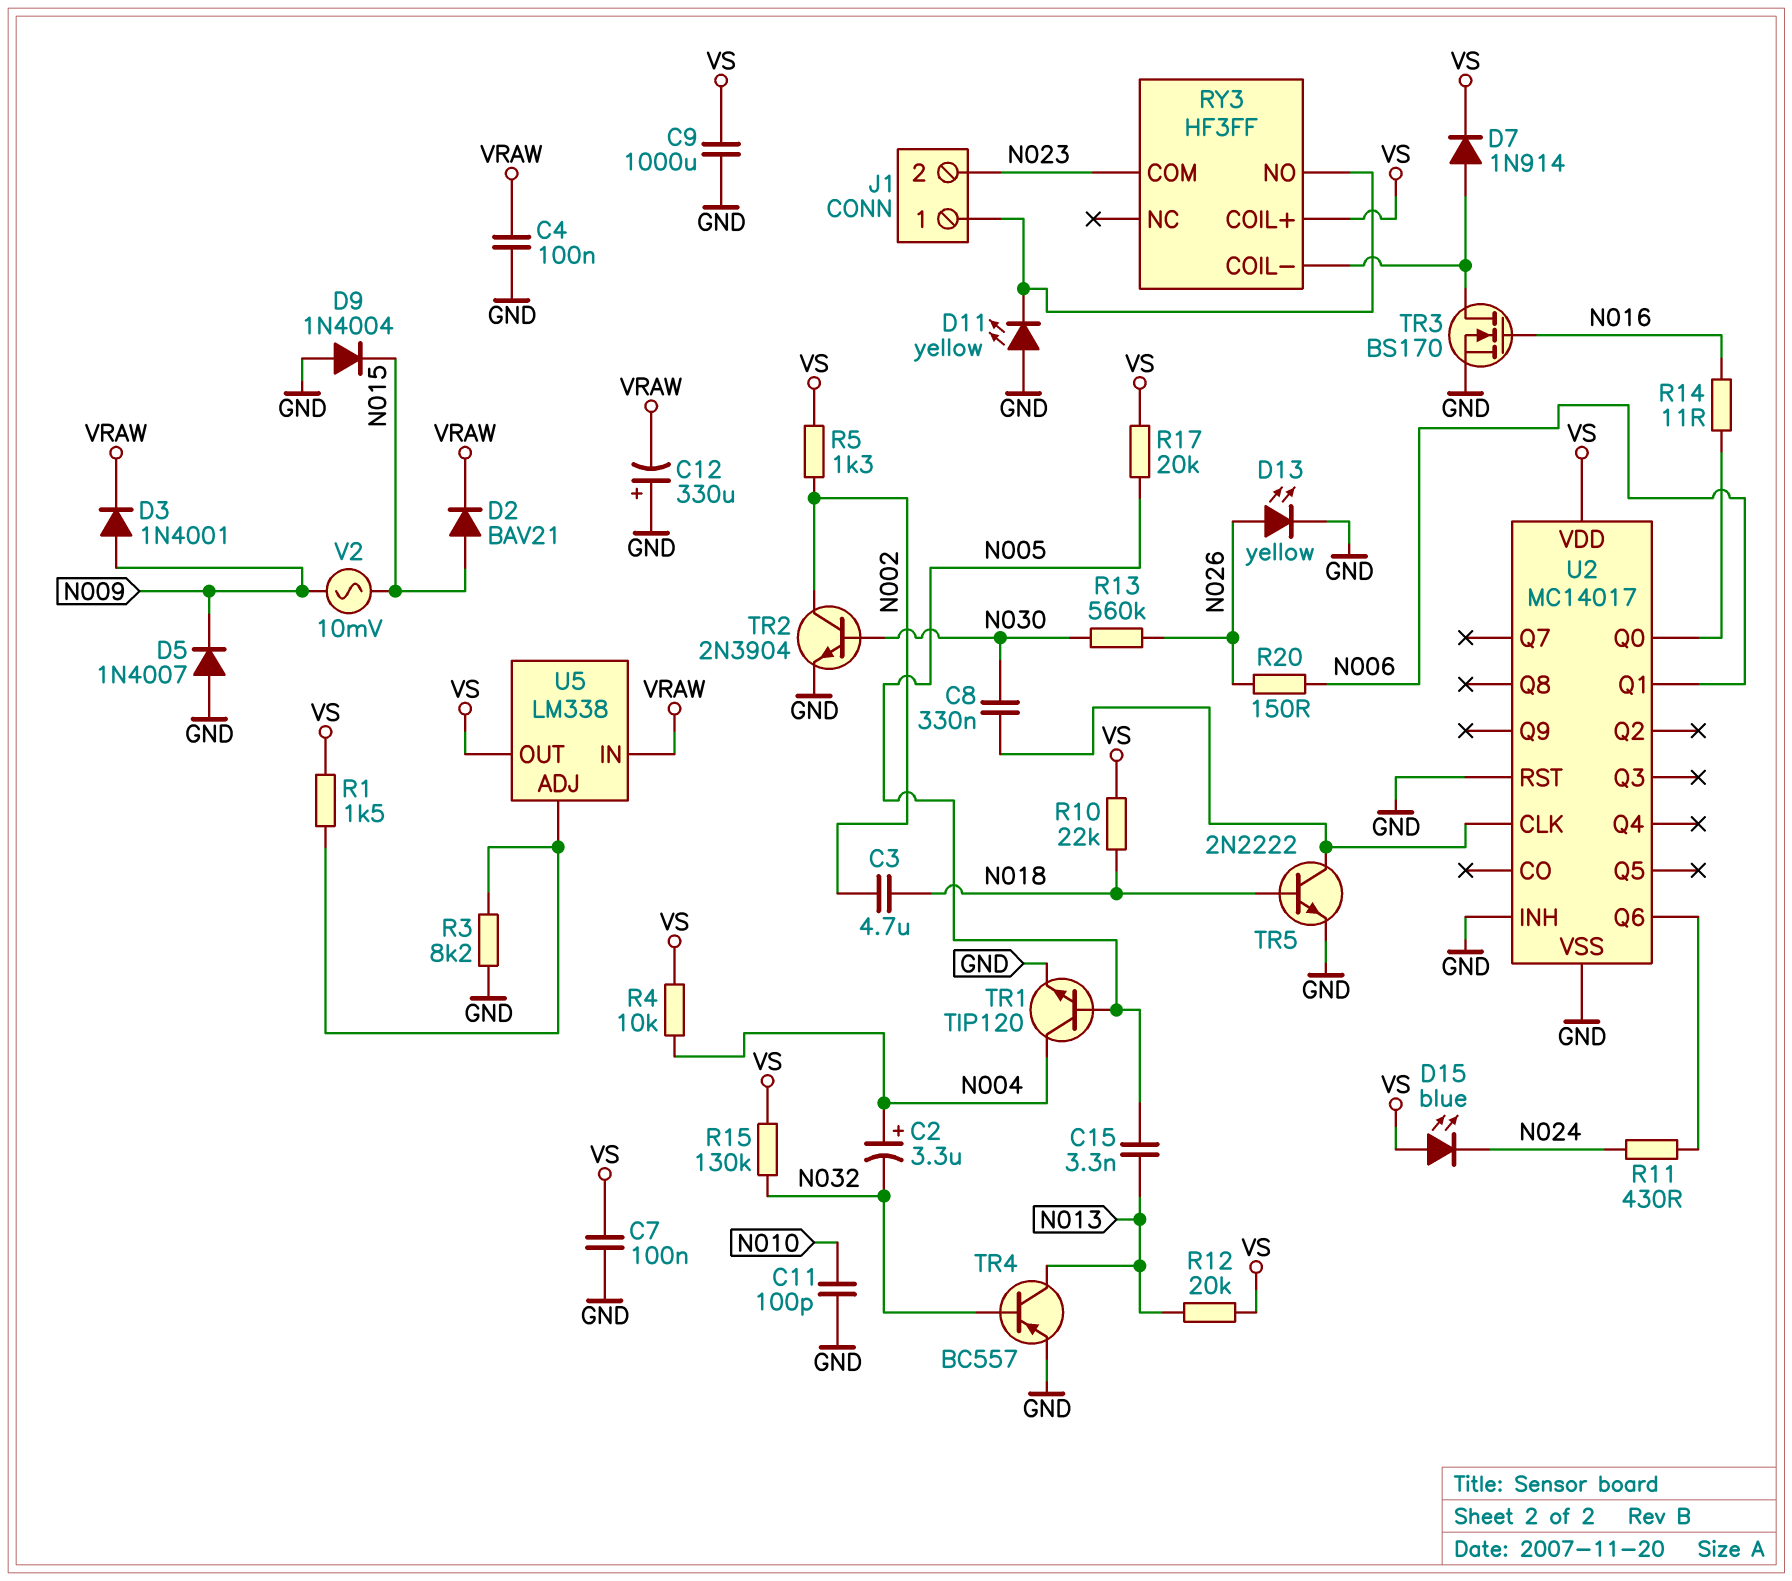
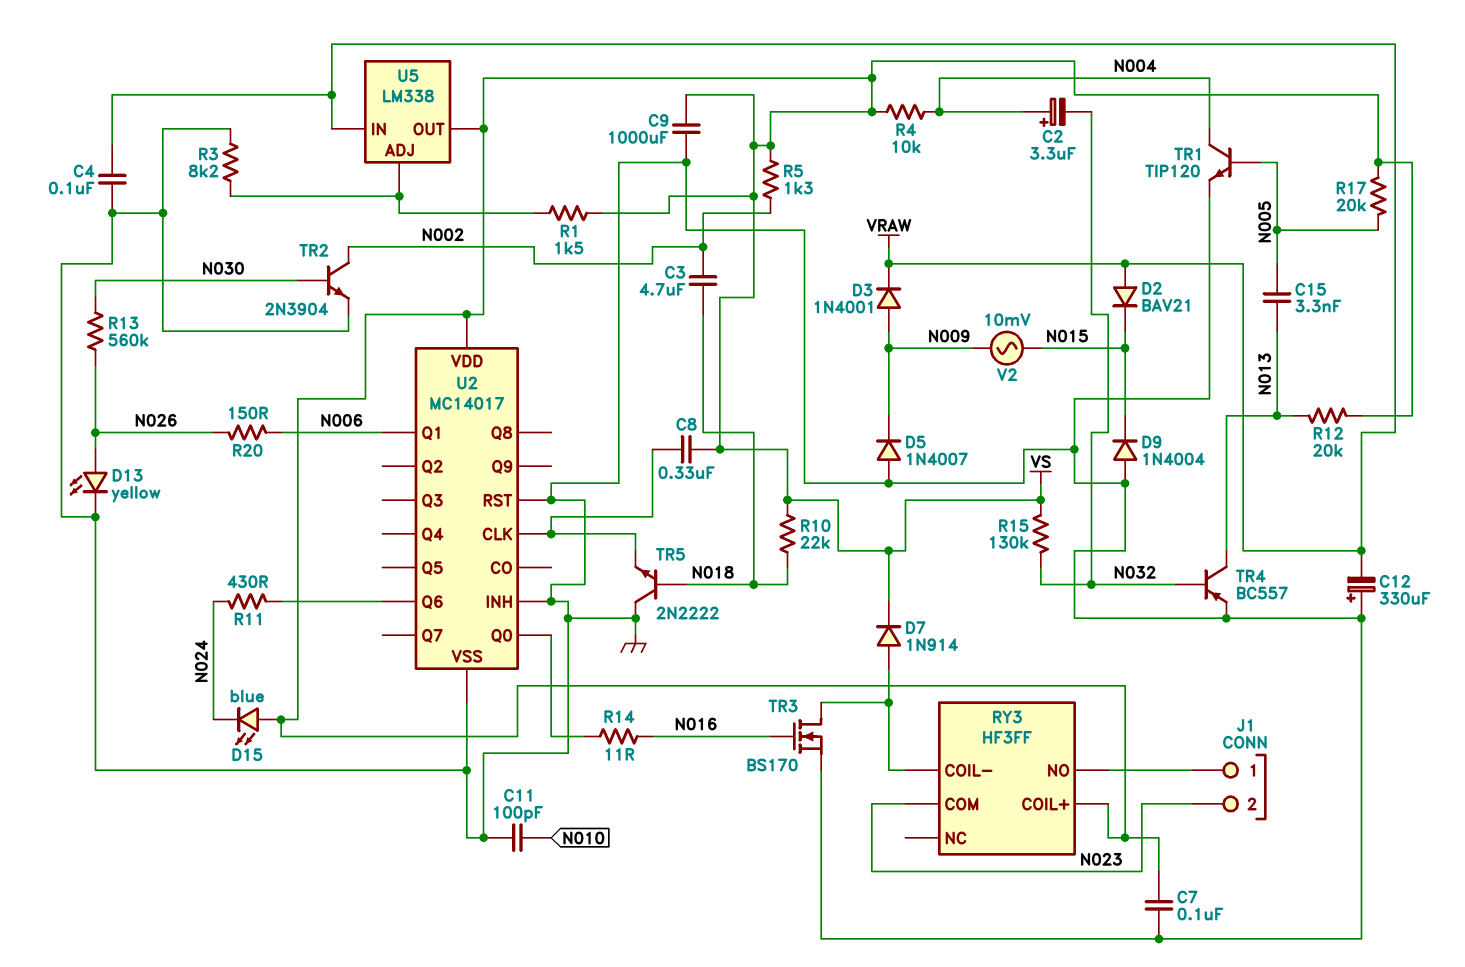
C8: 330nF (N030, U2/CLK) -> 330nF (U2/CLK, VS)
D2: diode BAV21 (A N015, K VRAW) -> diode BAV21 (A VRAW, K N015)
D11: LED yellow (A GND, K J1/1) -> none
TR5: NPN 2N2222 (B N018, C U2/CLK, E GND) -> NPN 2N2222 (B N018, C GND, E U2/CLK)

